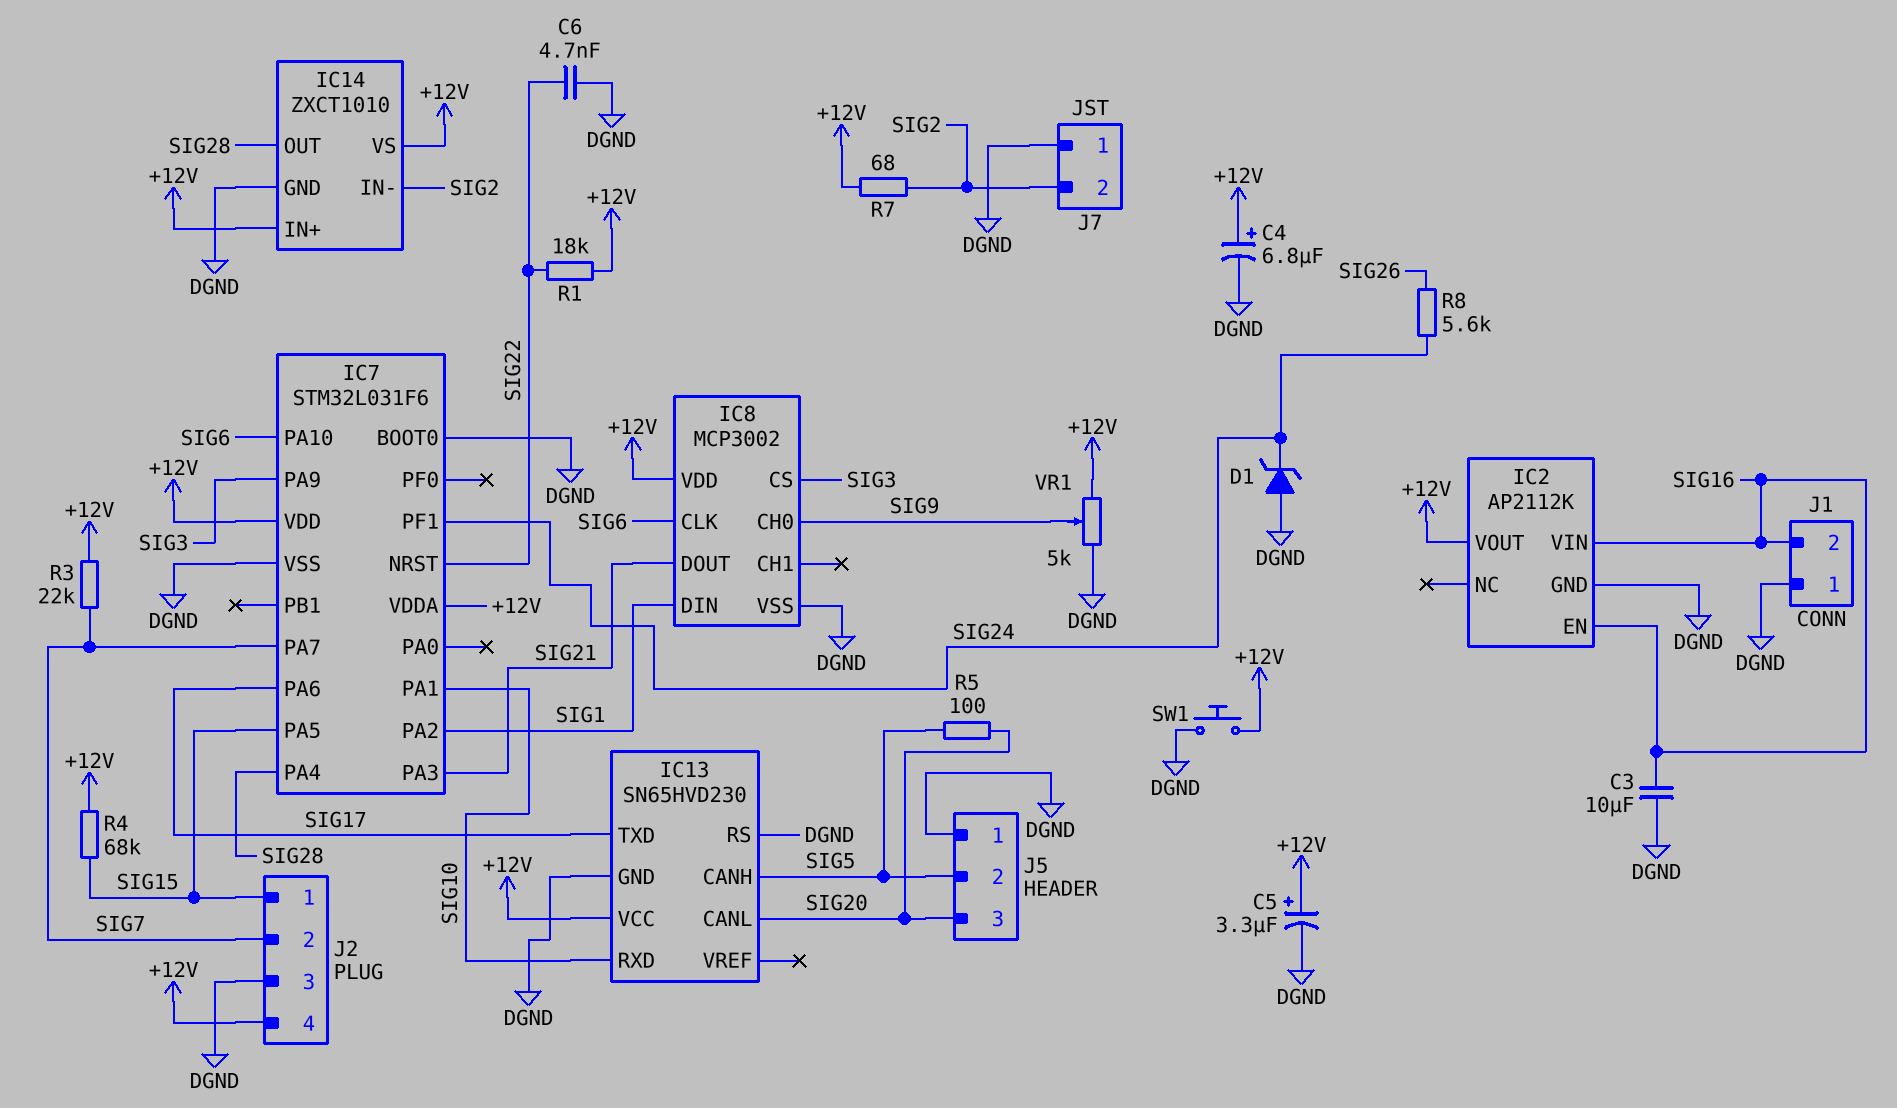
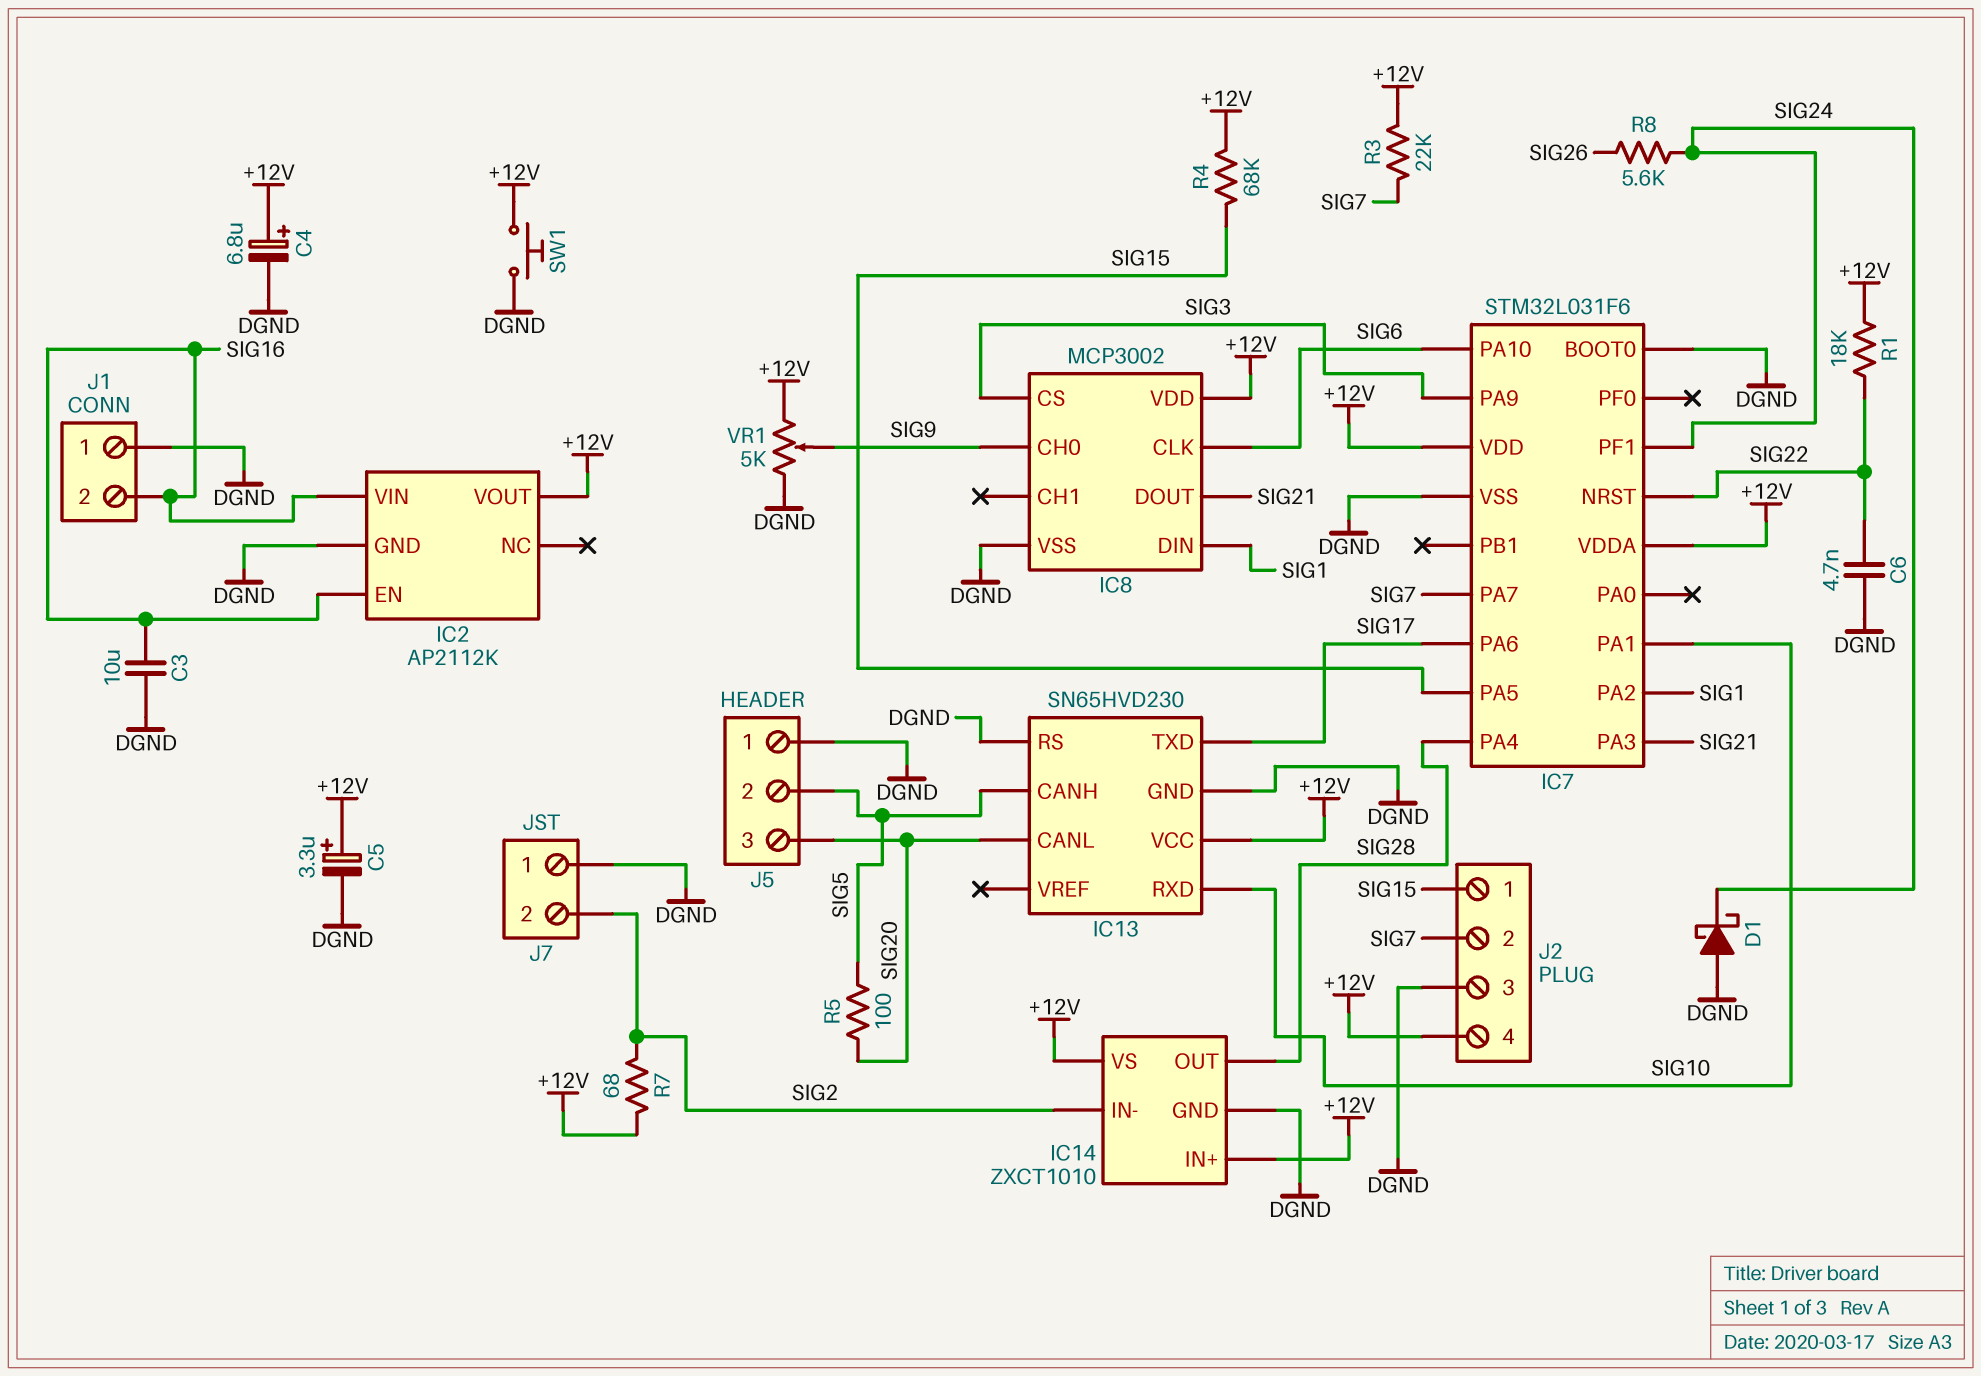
D1: zener (A DGND, K SIG24) -> schottky (A DGND, K SIG24)

